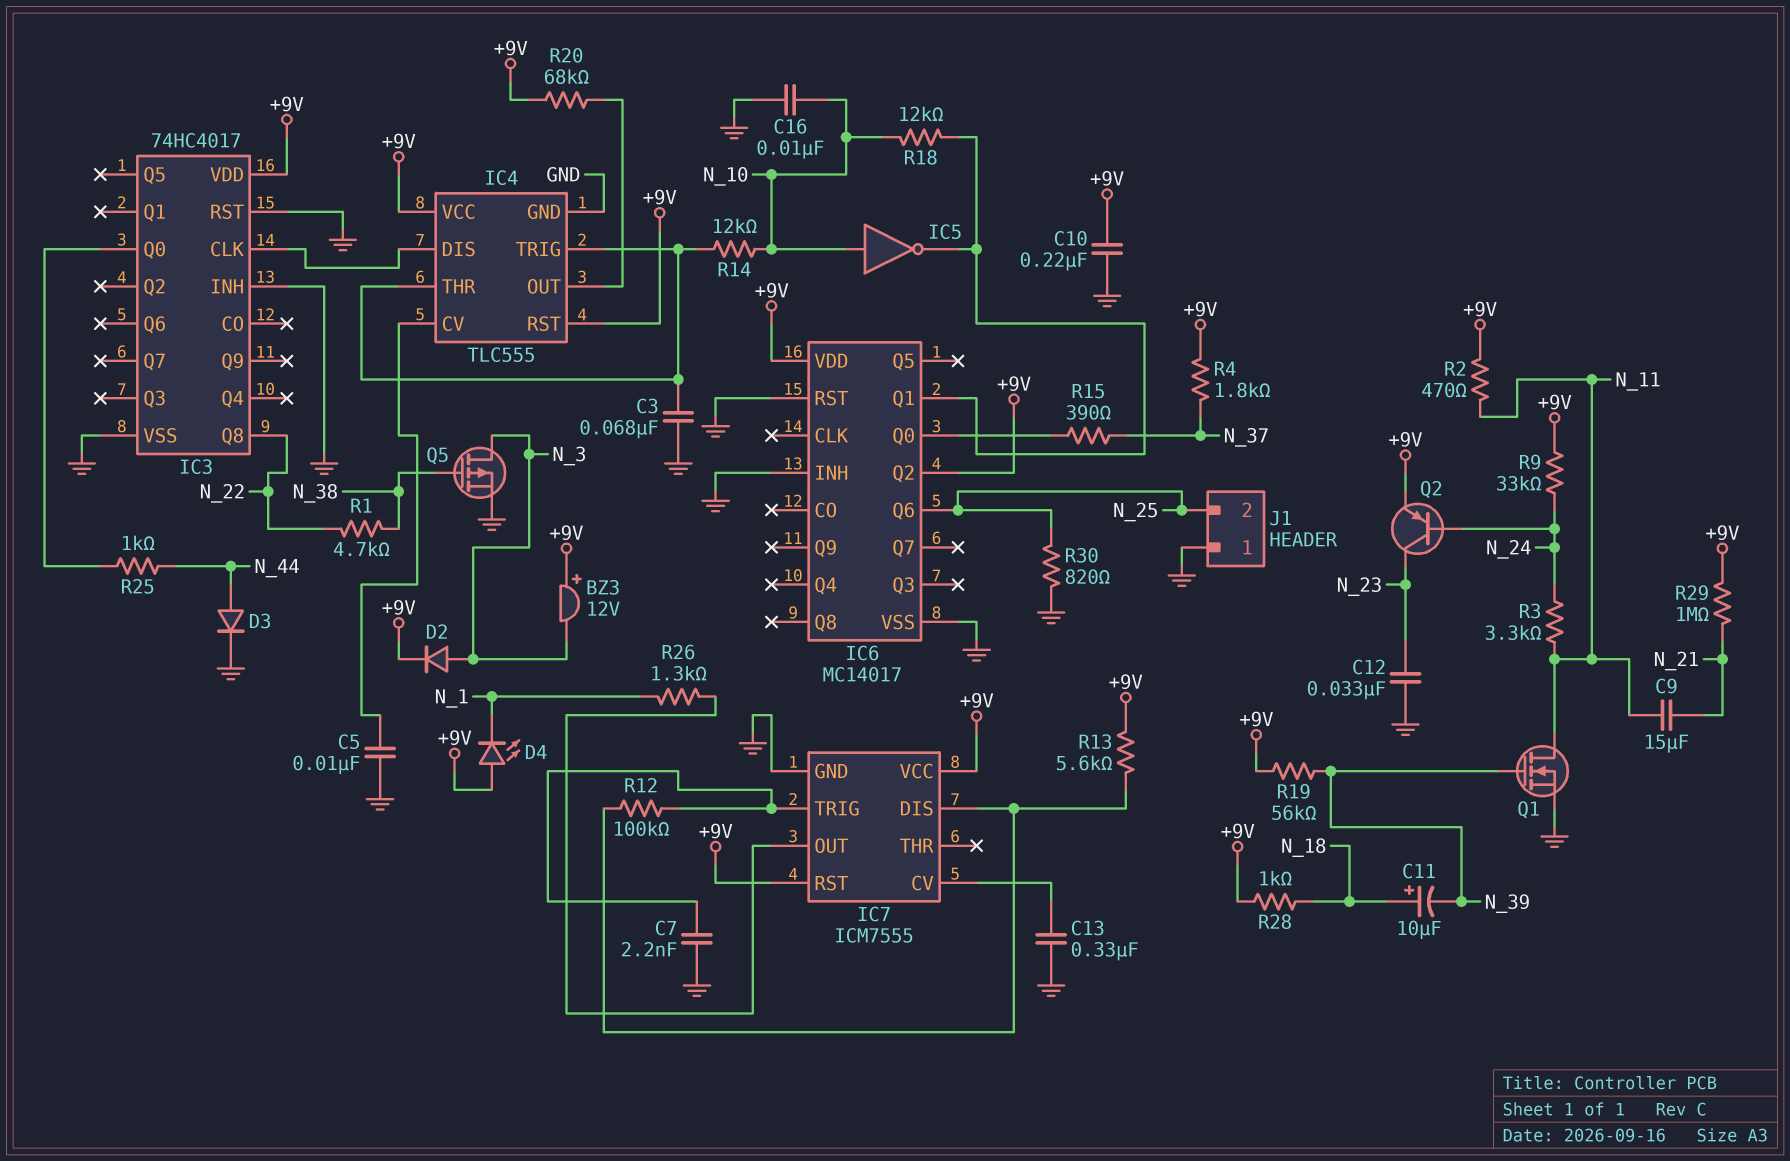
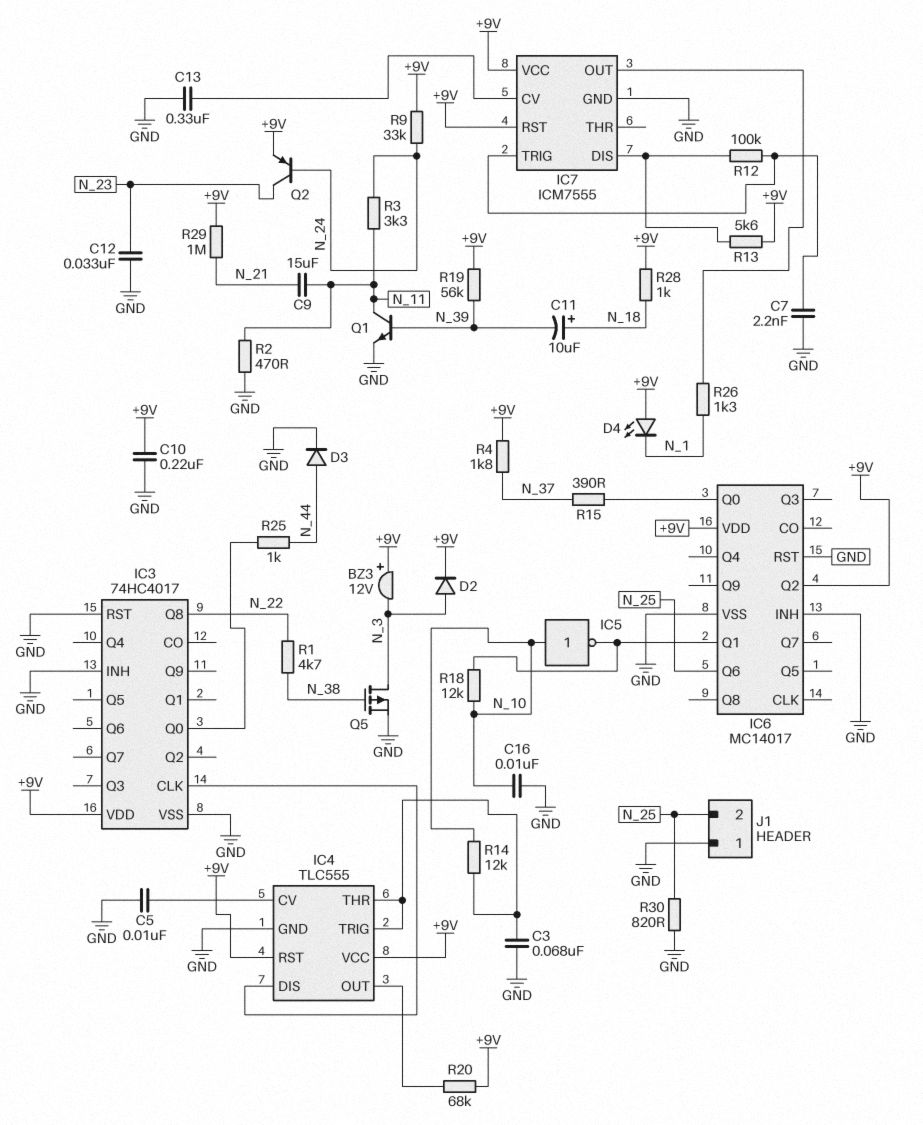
Q1: NMOS (G N_39, D N_11, S GND) -> NPN (B N_39, C N_11, E GND)
R2: 470 (+9V, N_11) -> 470 (GND, N_11)

